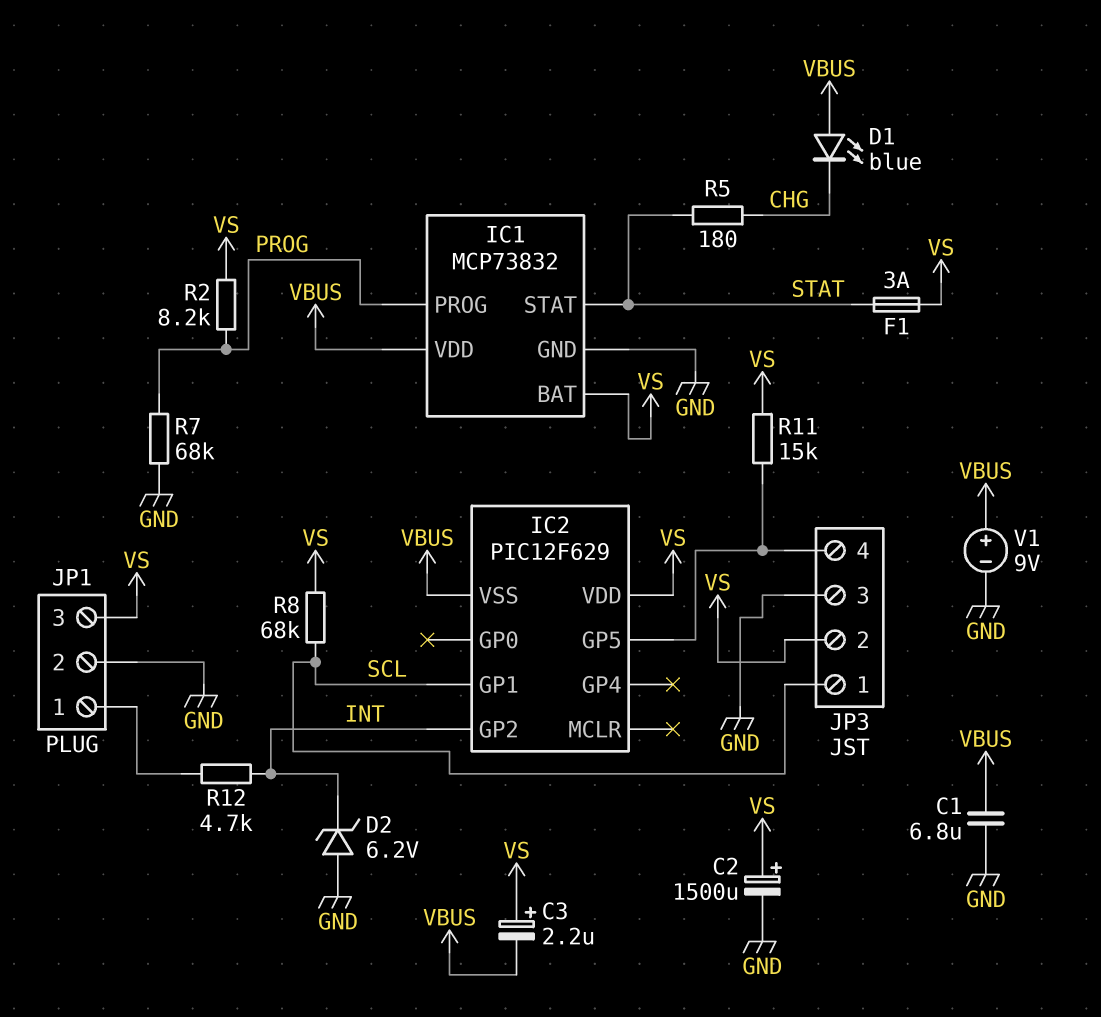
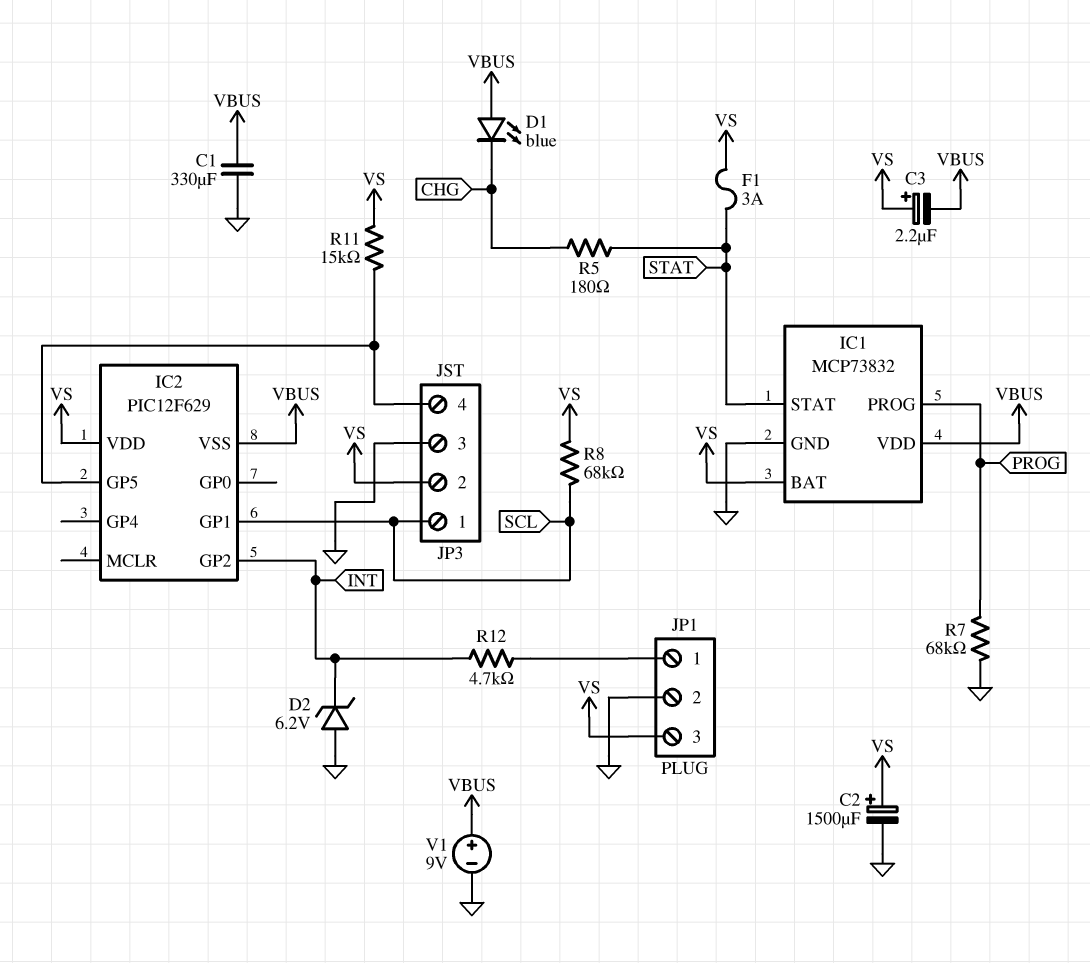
C1: 6.8uF (GND, VBUS) -> 330uF (GND, VBUS)
R2: 8.2k (PROG, VS) -> none

